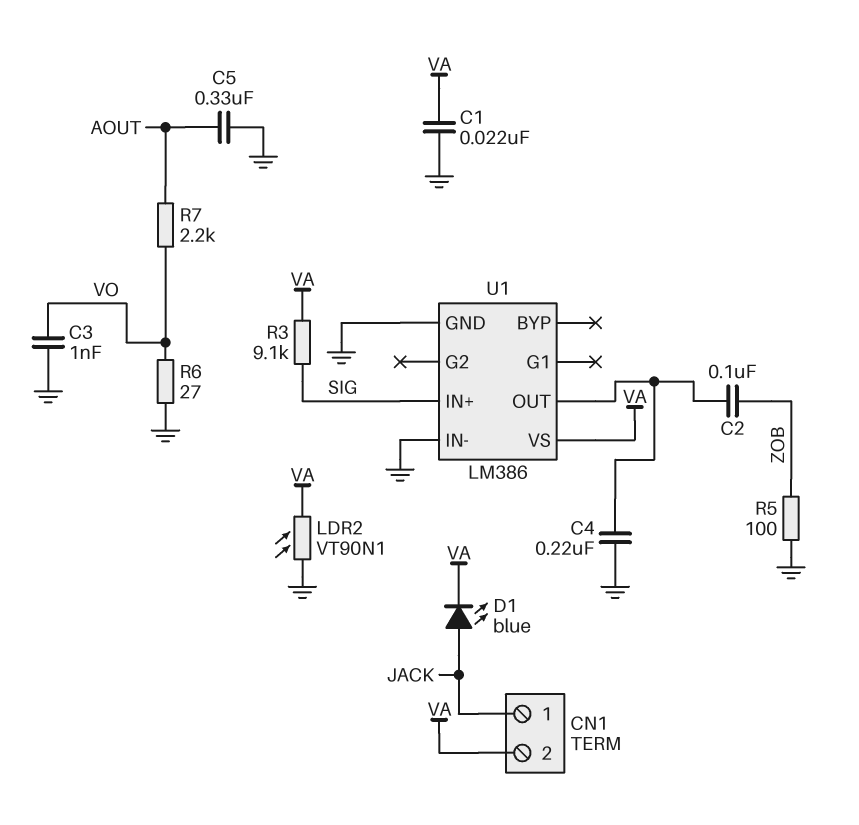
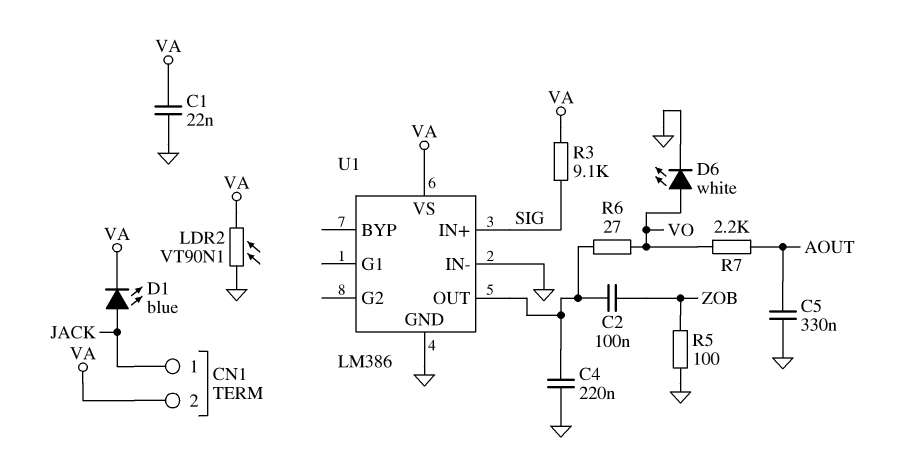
C3: 1nF (GND, VO) -> none
D6: none -> LED white (A VO, K GND)
R6: 27 (GND, VO) -> 27 (U1/OUT, VO)

